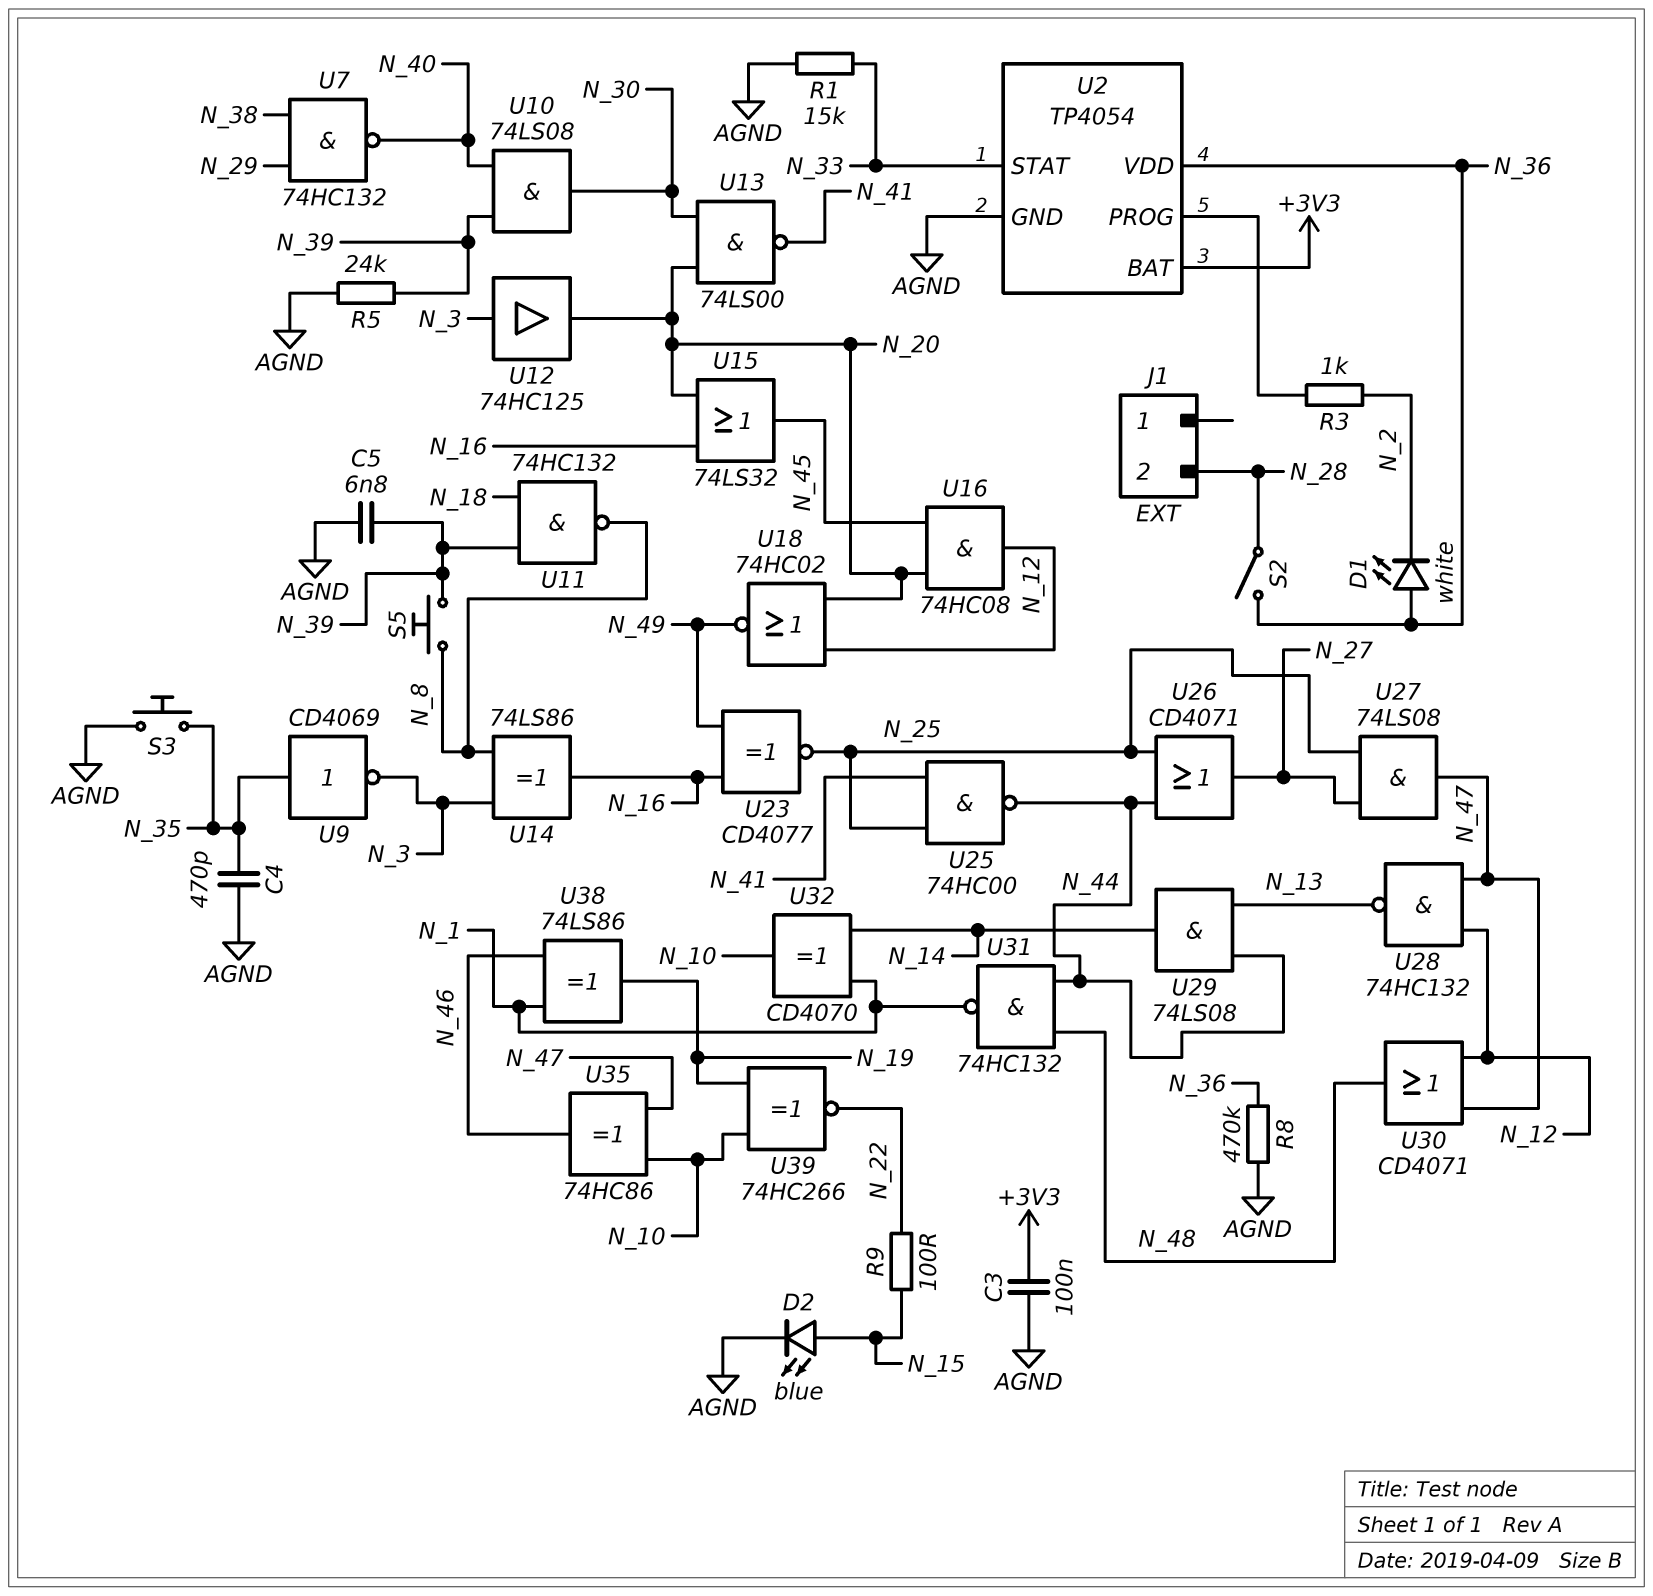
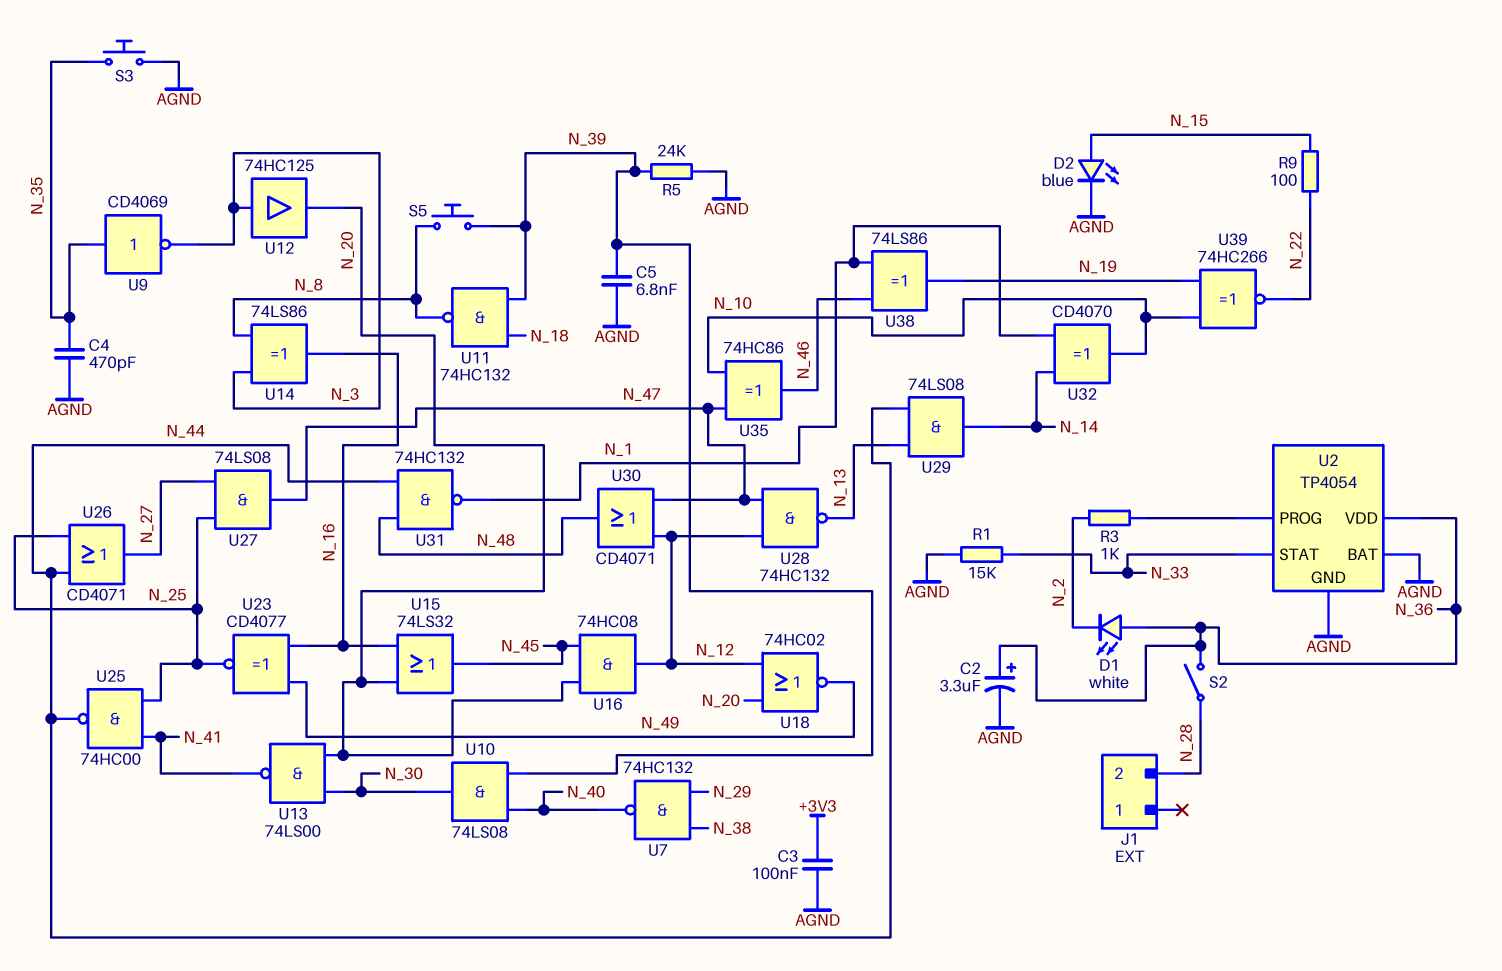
C2: none -> 3.3uF (plus N_36, minus AGND)
R8: 470k (AGND, N_36) -> none
U2 pin BAT: +3V3 -> AGND

